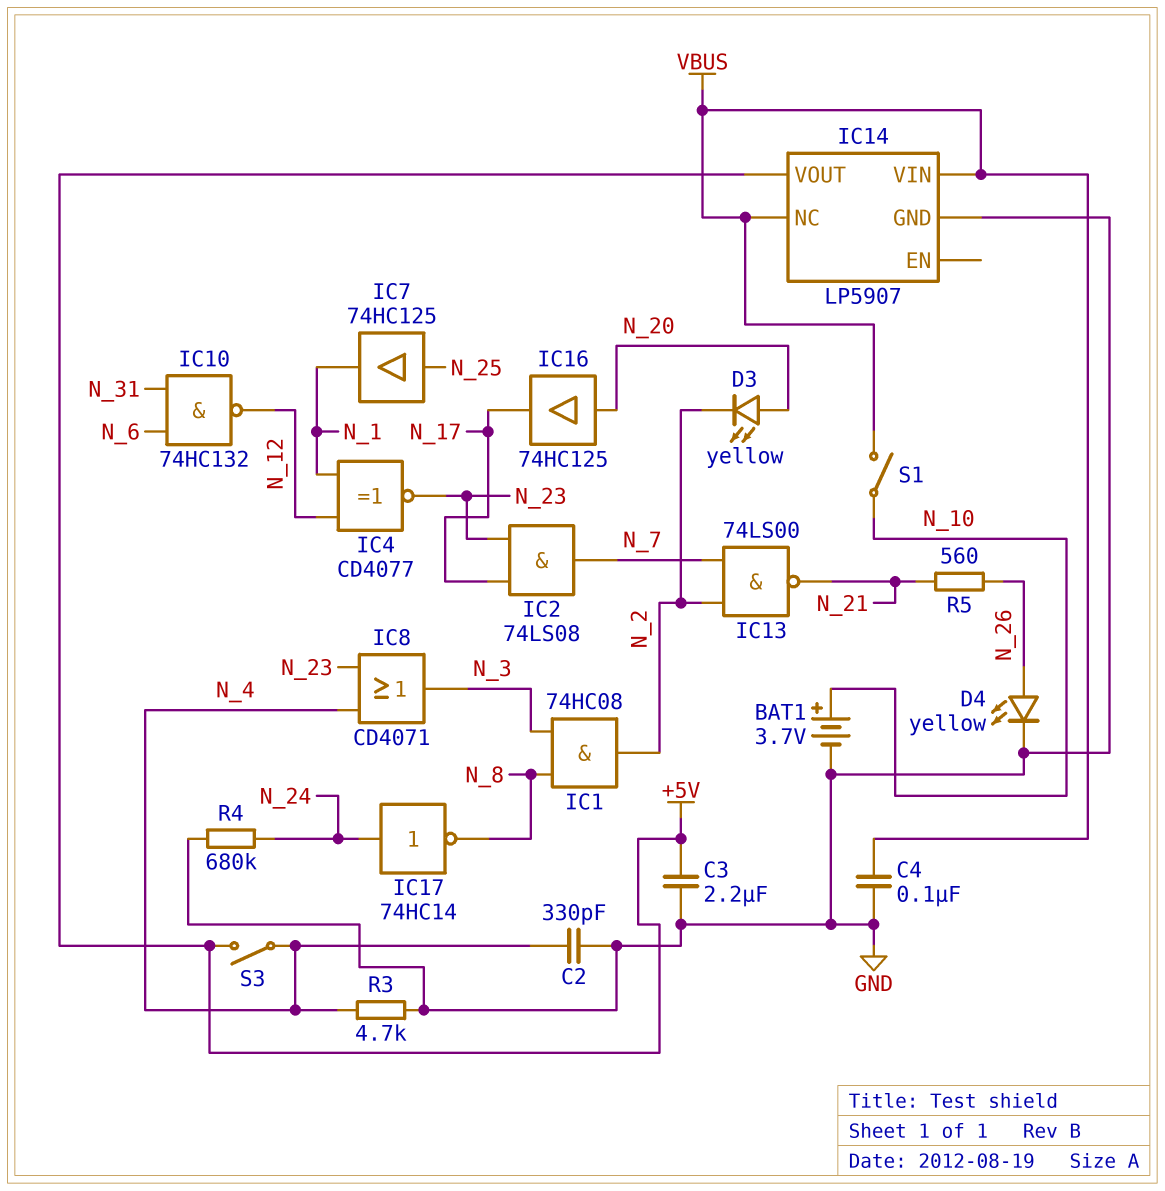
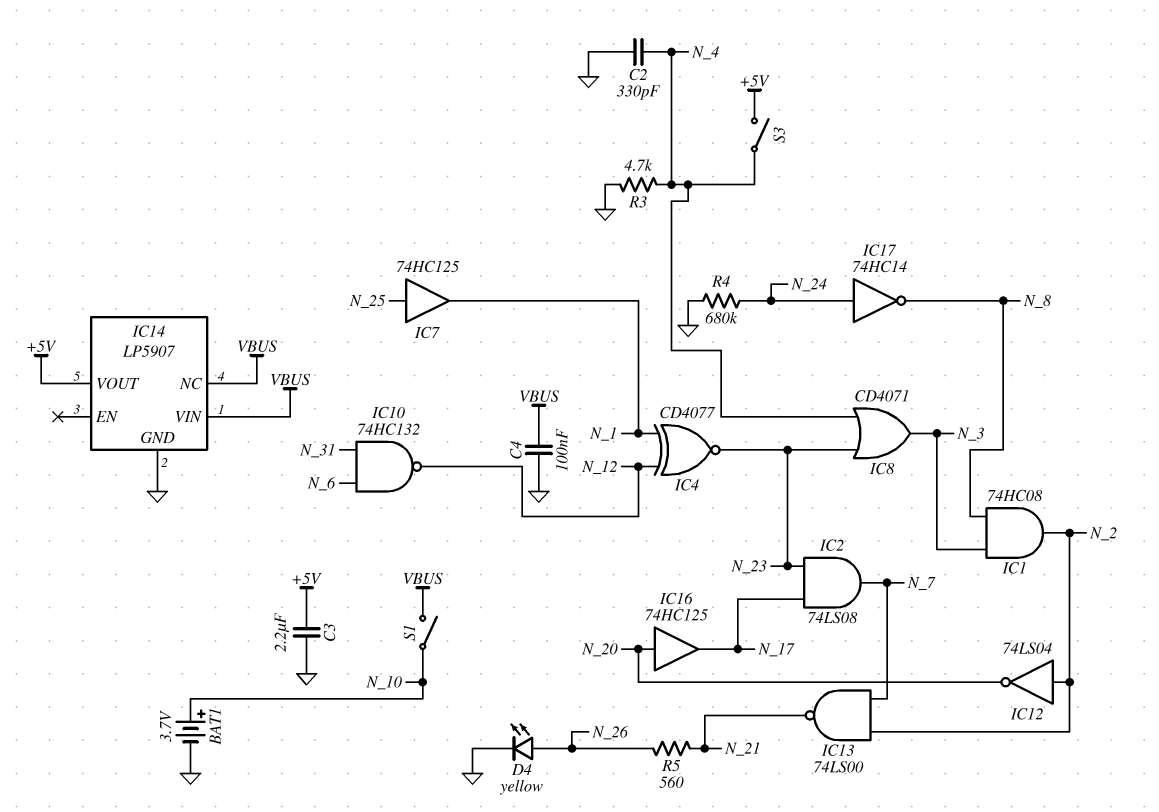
D3: LED yellow (A N_20, K N_2) -> none
IC12: none -> NOT 74LS04 (in N_2, out N_20)

